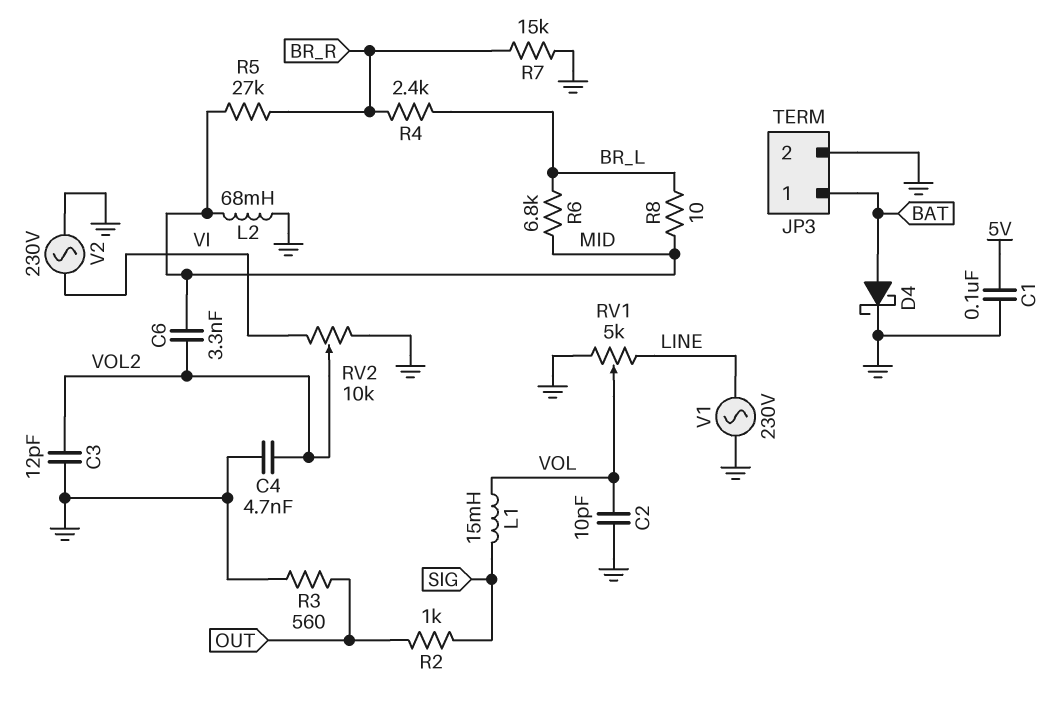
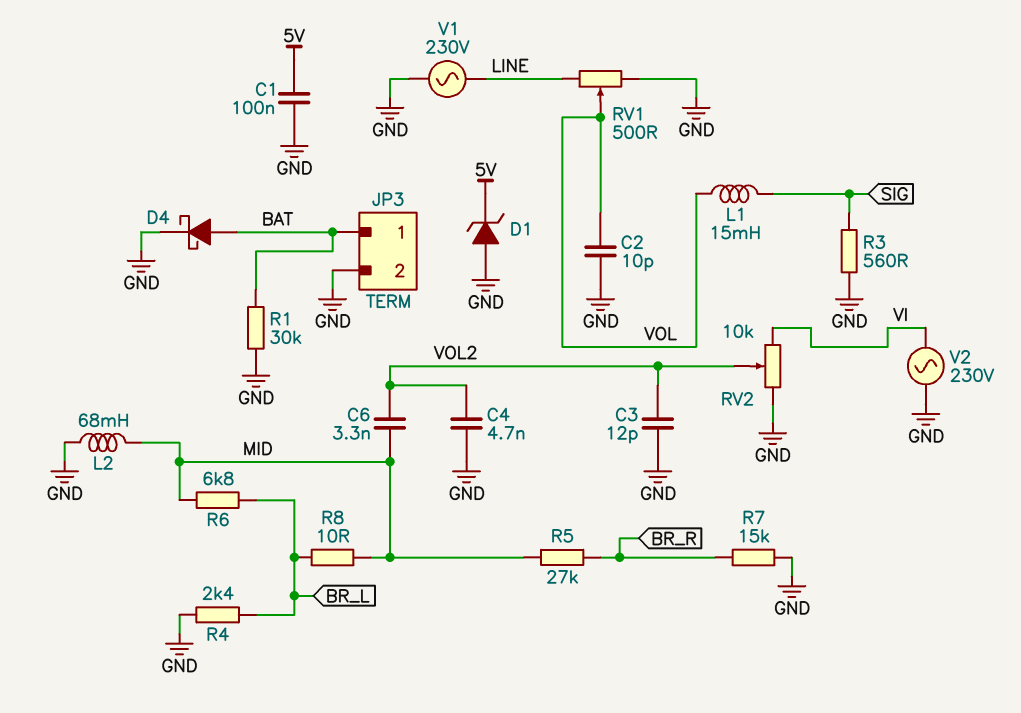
D1: none -> zener (A GND, K 5V)
R1: none -> 30k (BAT, GND)
R2: 1k (OUT, SIG) -> none
R3: 560 (GND, OUT) -> 560 (GND, SIG)
R4: 2.4k (BR_L, BR_R) -> 2.4k (BR_L, GND)
RV1: 5k (GND, LINE, wiper VOL) -> 500 (GND, LINE, wiper VOL)

